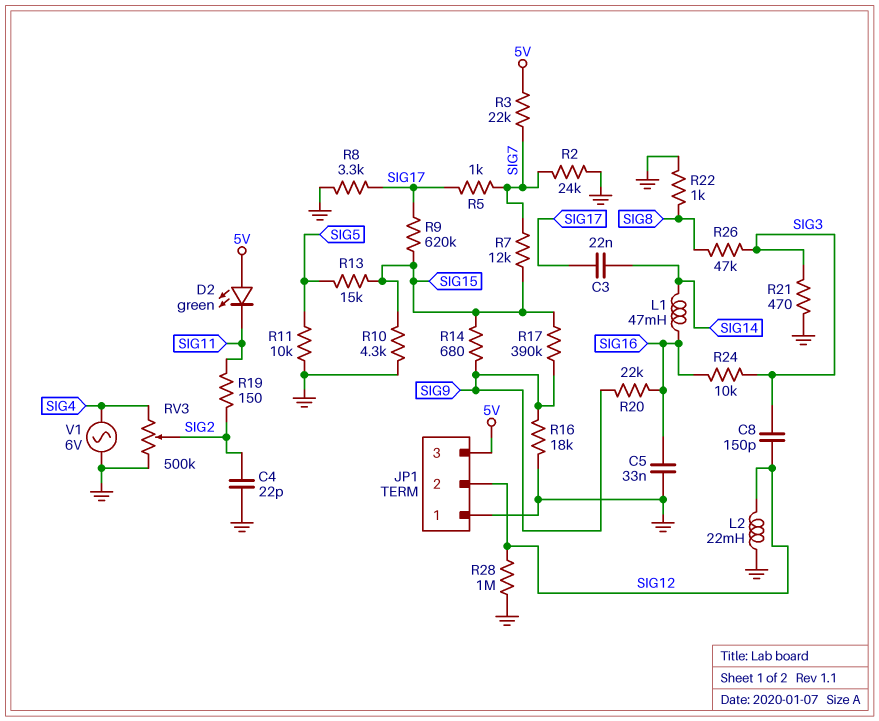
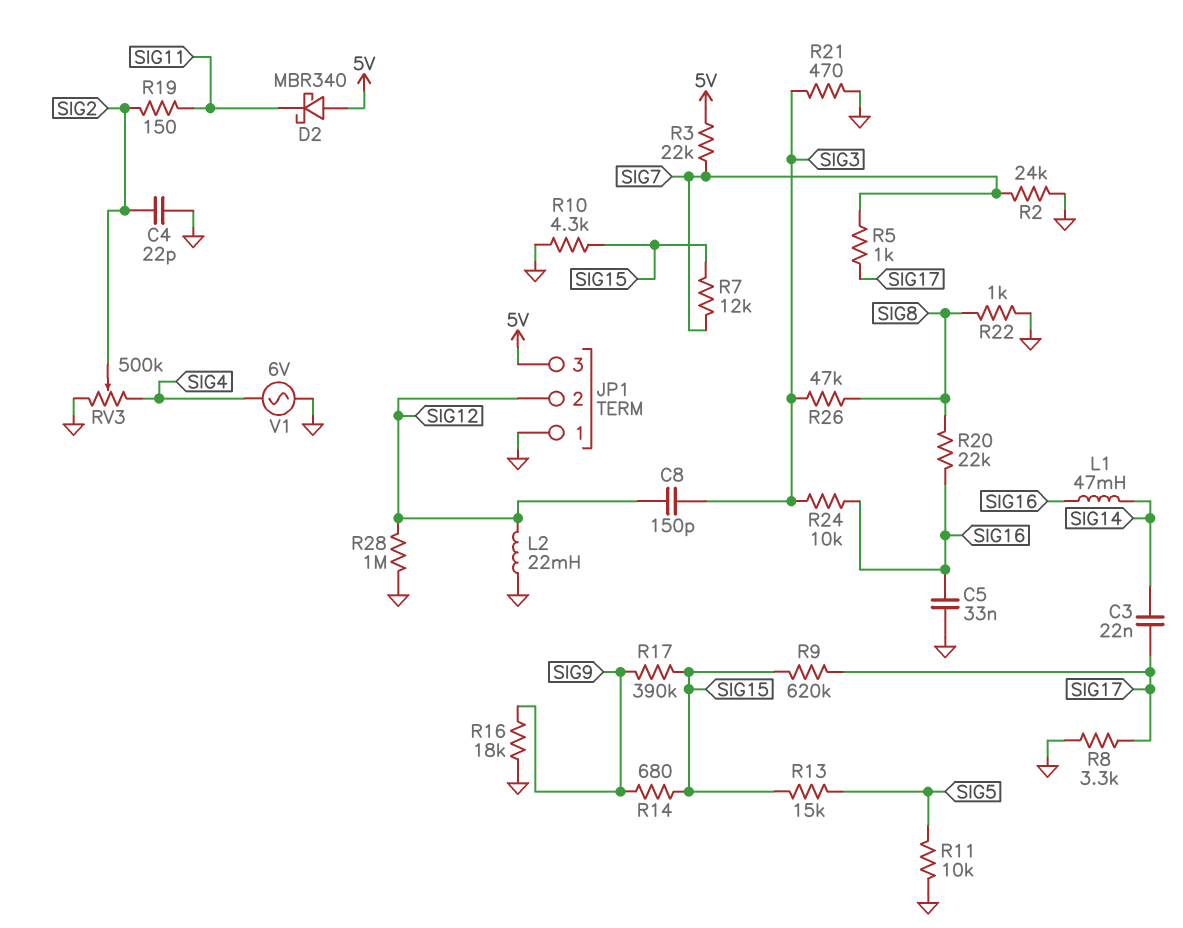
D2: LED green (A 5V, K SIG11) -> schottky MBR340 (A 5V, K SIG11)
R20: 22k (SIG9, SIG16) -> 22k (SIG8, SIG16)

